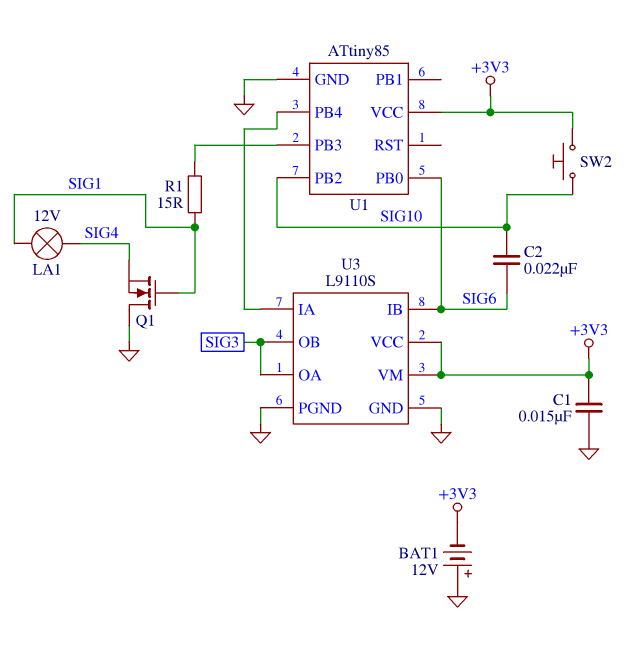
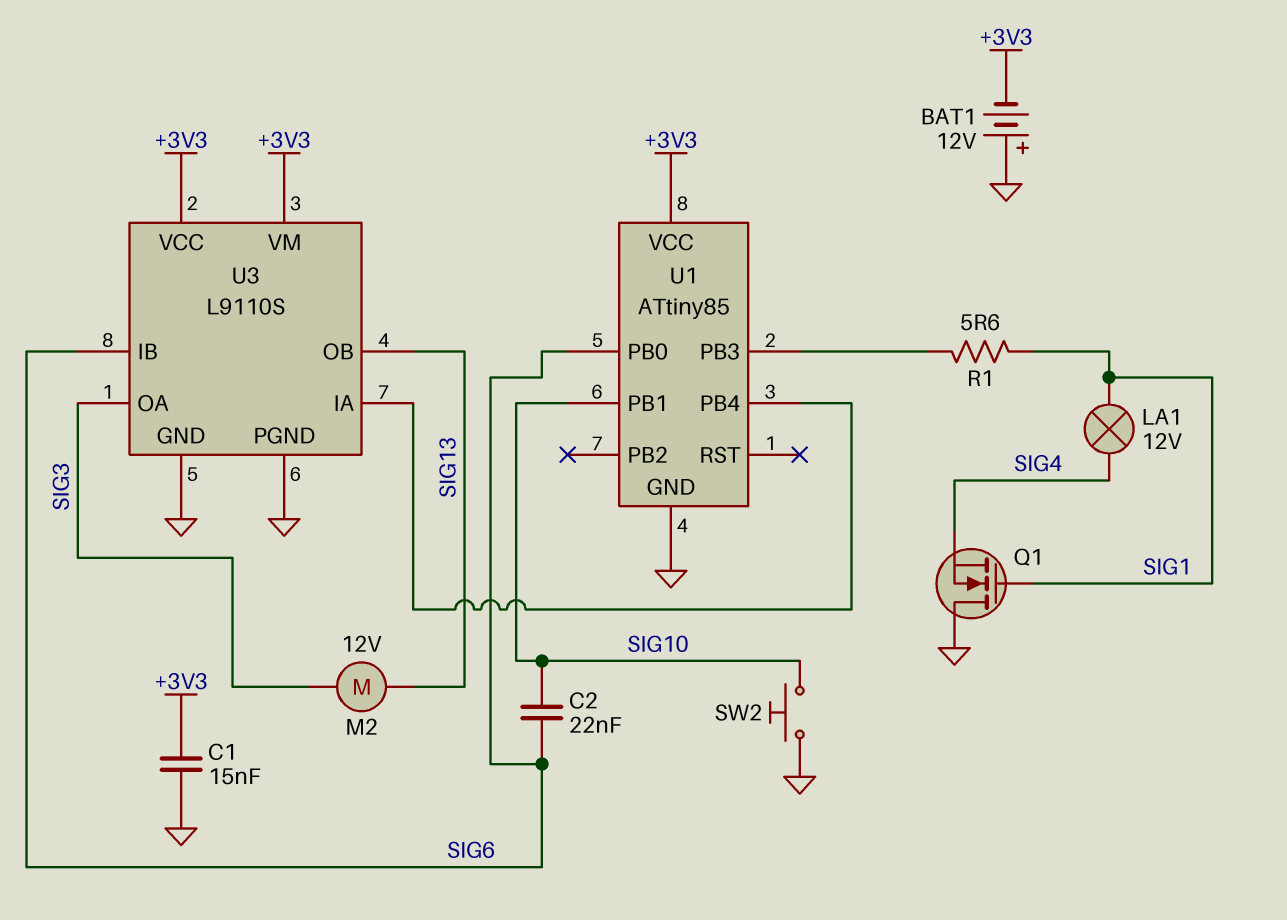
M2: none -> motor 12V (SIG3, SIG13)
R1: 15 (SIG1, U1/PB3) -> 5.6 (SIG1, U1/PB3)
SW2: button (+3V3, SIG10) -> button (GND, SIG10)
U1 pin PB1: none -> SIG10
U1 pin PB2: SIG10 -> none
U3 pin OB: SIG3 -> SIG13

